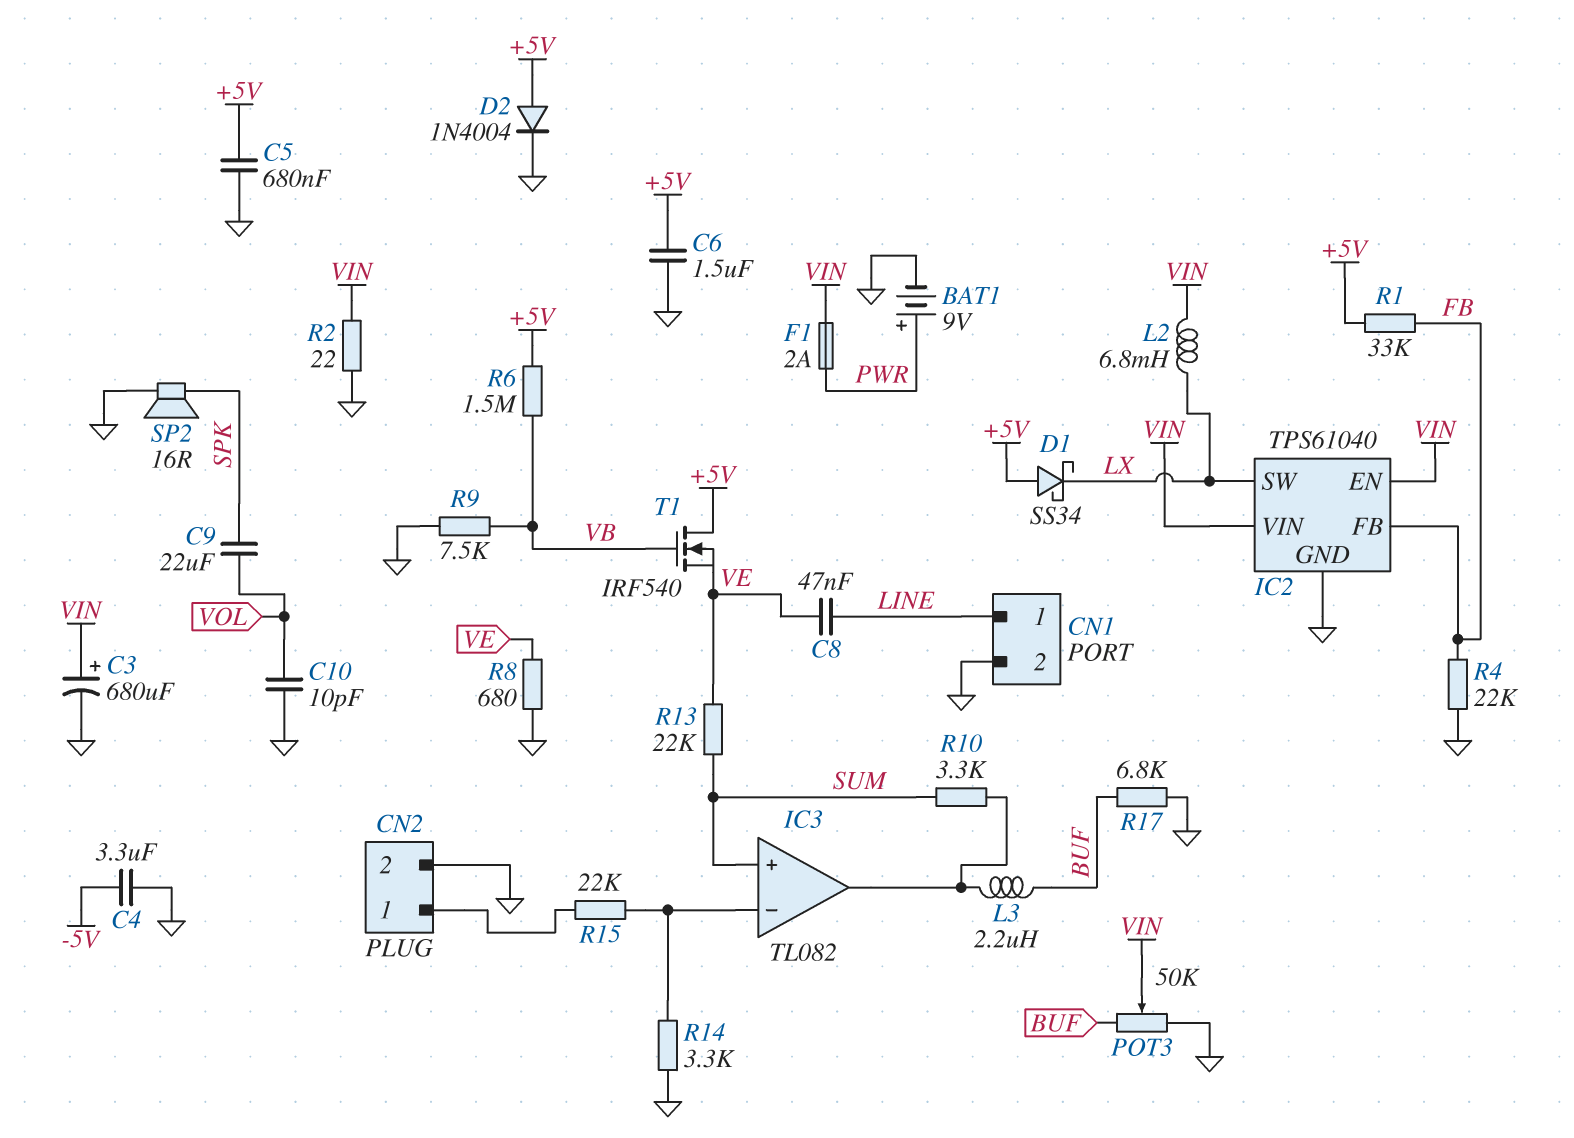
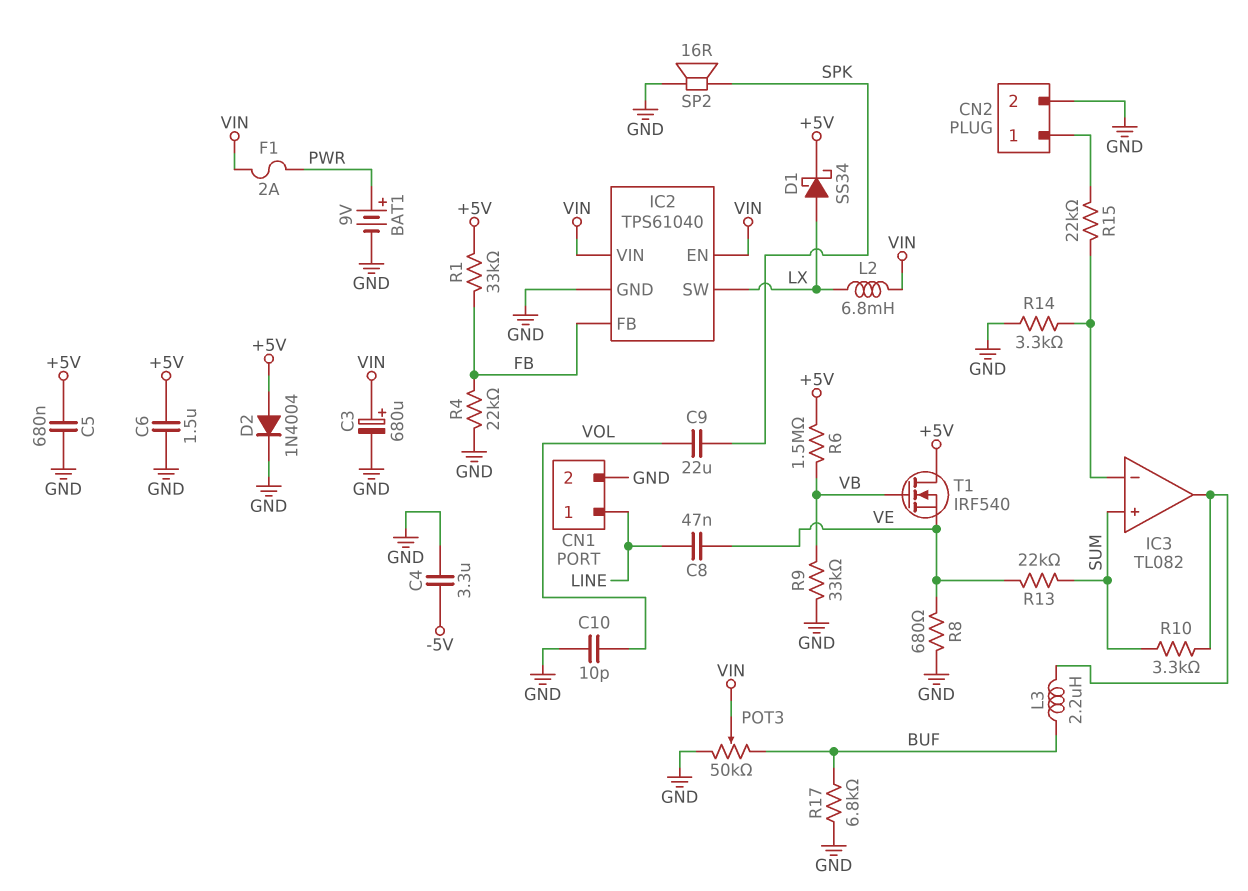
D1: schottky SS34 (A +5V, K LX) -> schottky SS34 (A LX, K +5V)
R2: 22 (GND, VIN) -> none
R9: 7.5k (GND, VB) -> 33k (GND, VB)

